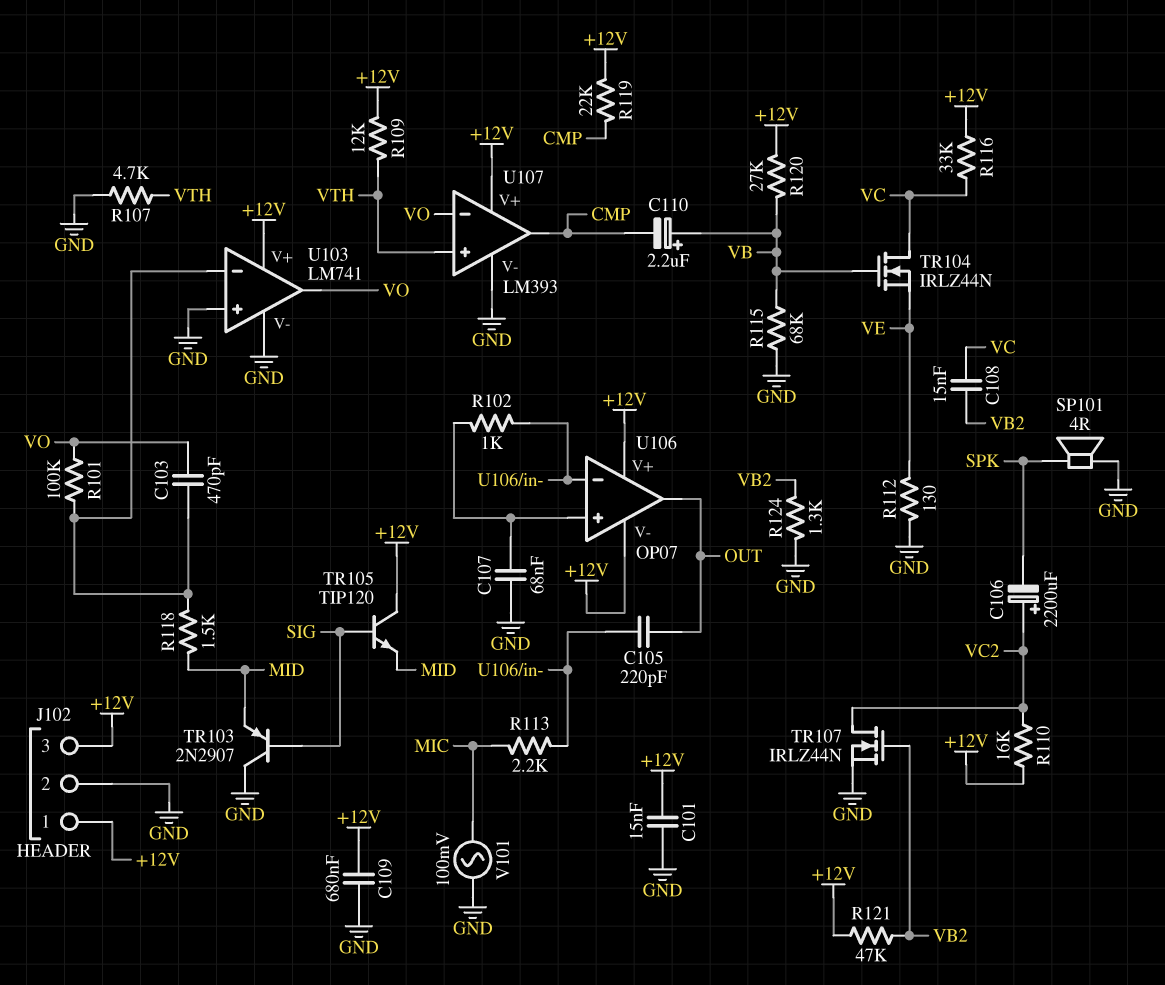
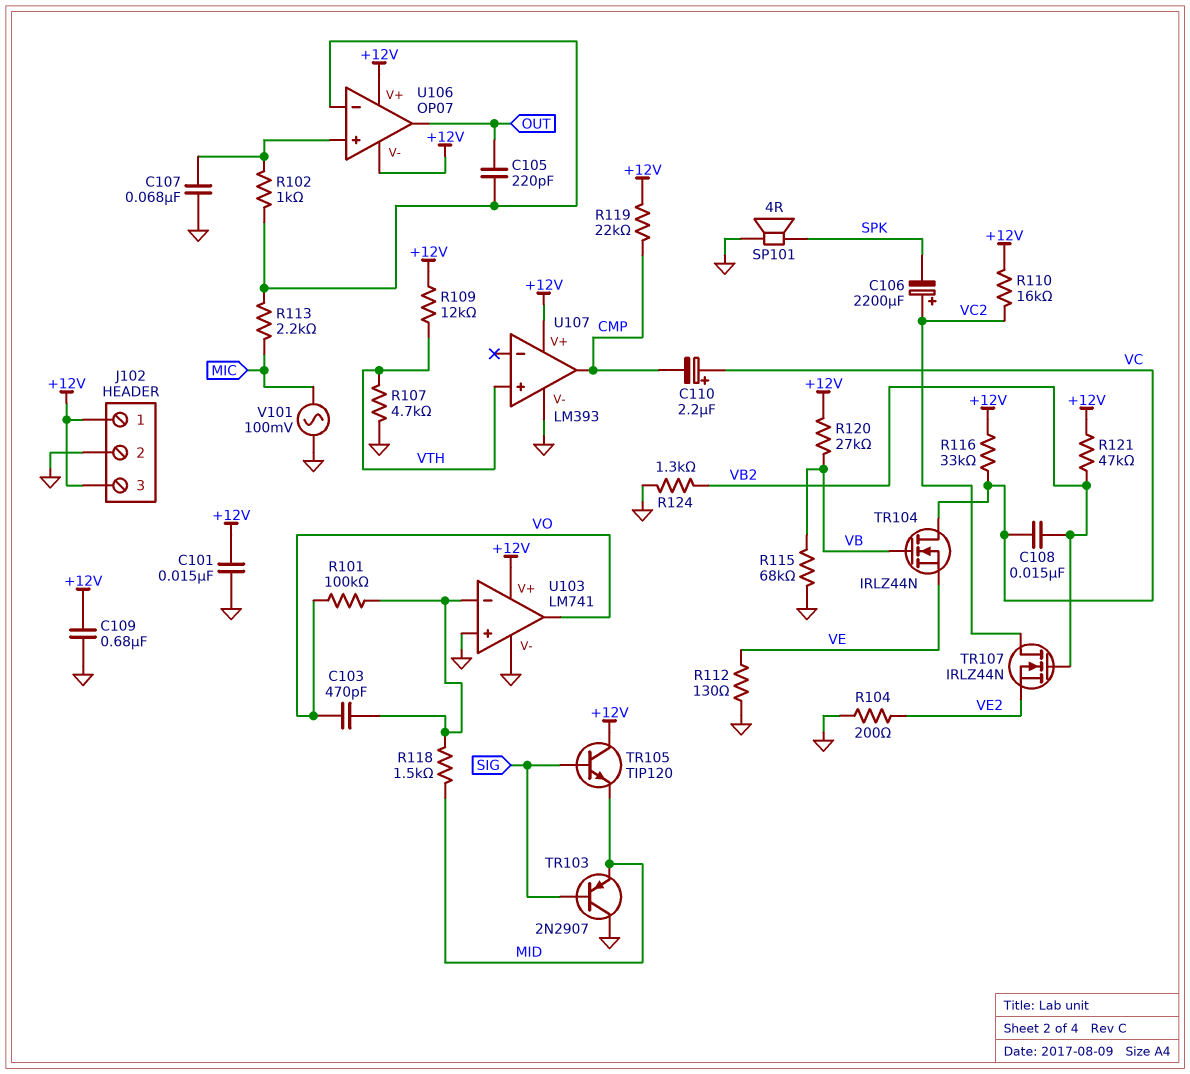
C110: 2.2uF (plus VB, minus CMP) -> 2.2uF (plus VC, minus CMP)
R104: none -> 200 (GND, VE2)
TR107: NMOS IRLZ44N (G VB2, D VC2, S GND) -> NMOS IRLZ44N (G VB2, D VC2, S VE2)
U107 pin in-: VO -> none

